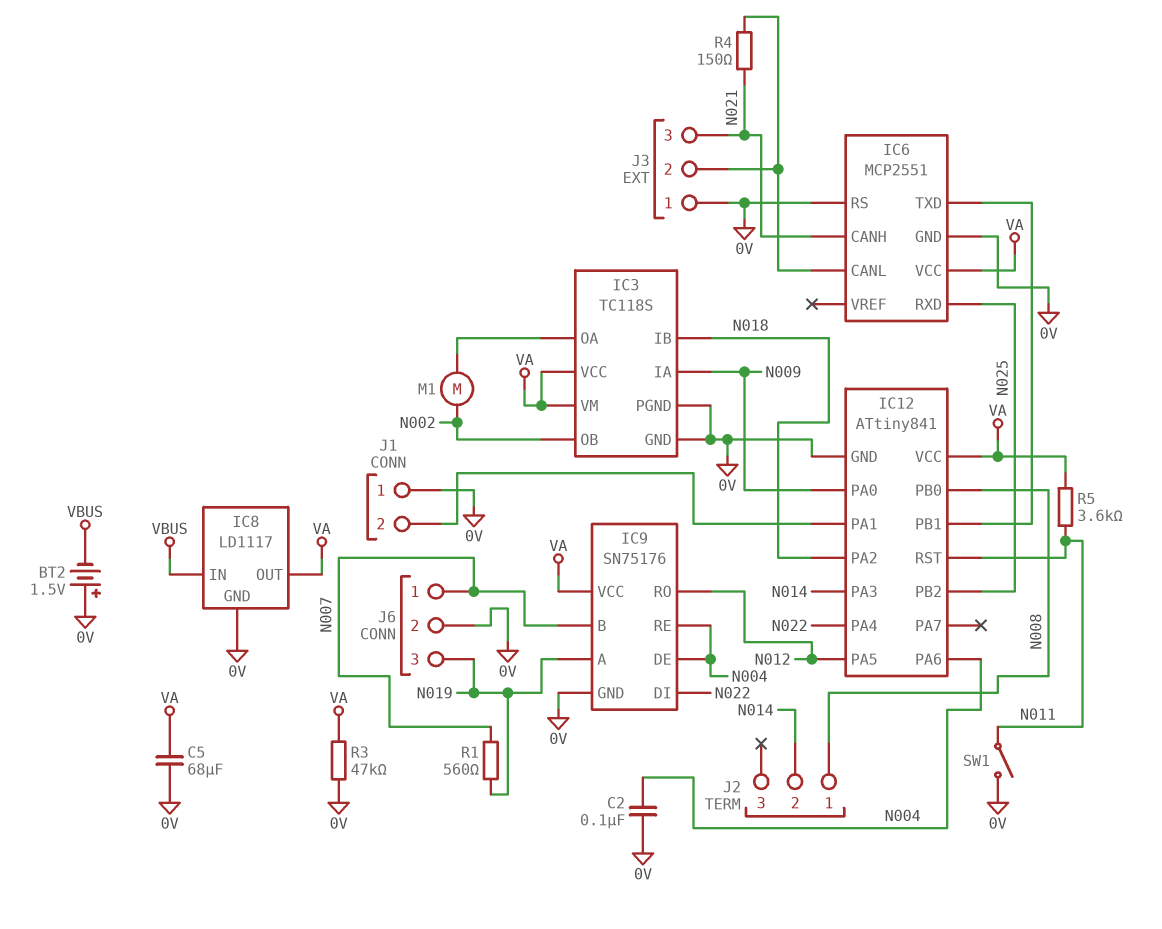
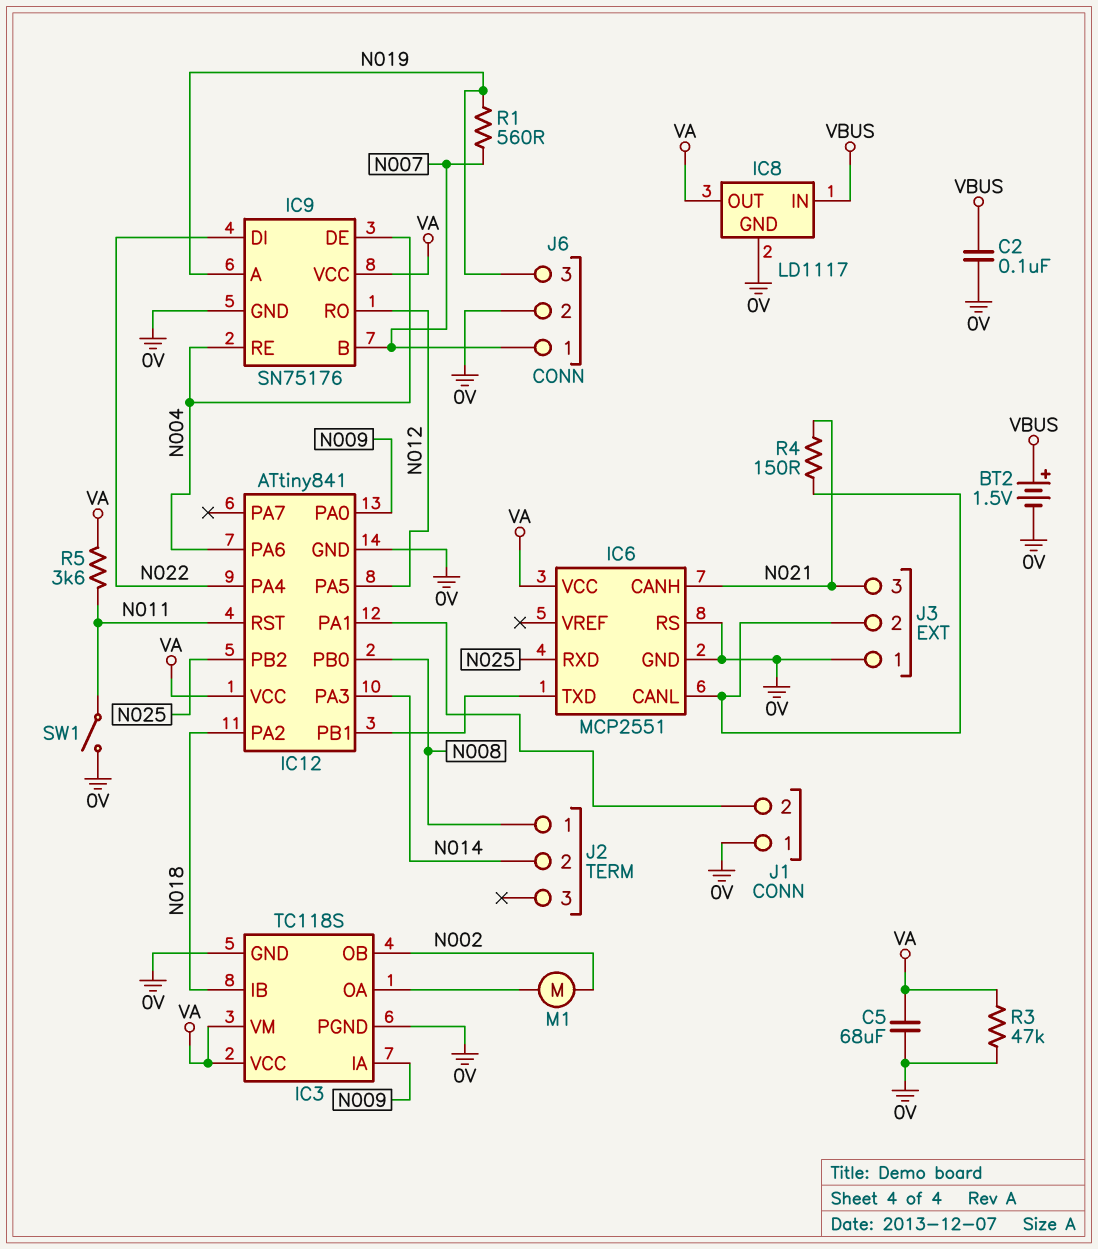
BT2: 1.5V (plus 0V, minus VBUS) -> 1.5V (plus VBUS, minus 0V)
C2: 100nF (0V, N004) -> 100nF (0V, VBUS)

